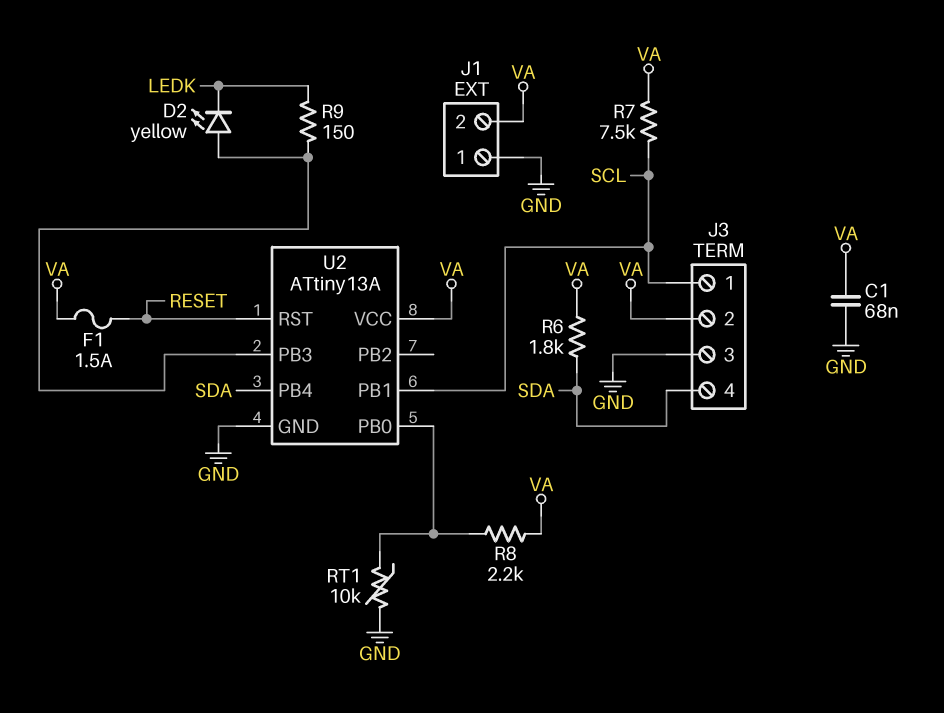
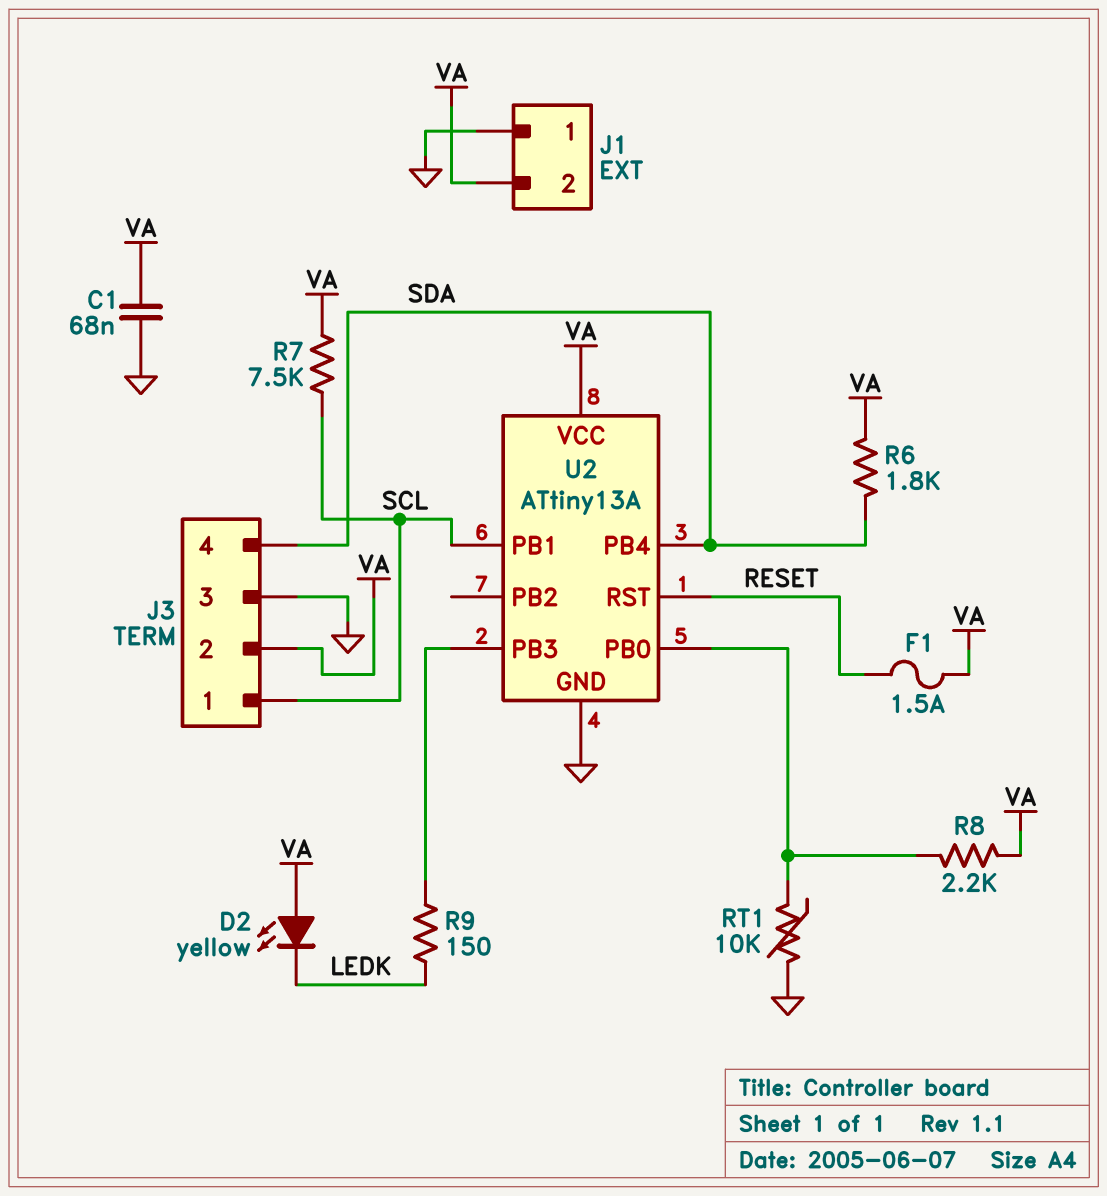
D2: LED yellow (A U2/PB3, K LEDK) -> LED yellow (A VA, K LEDK)

